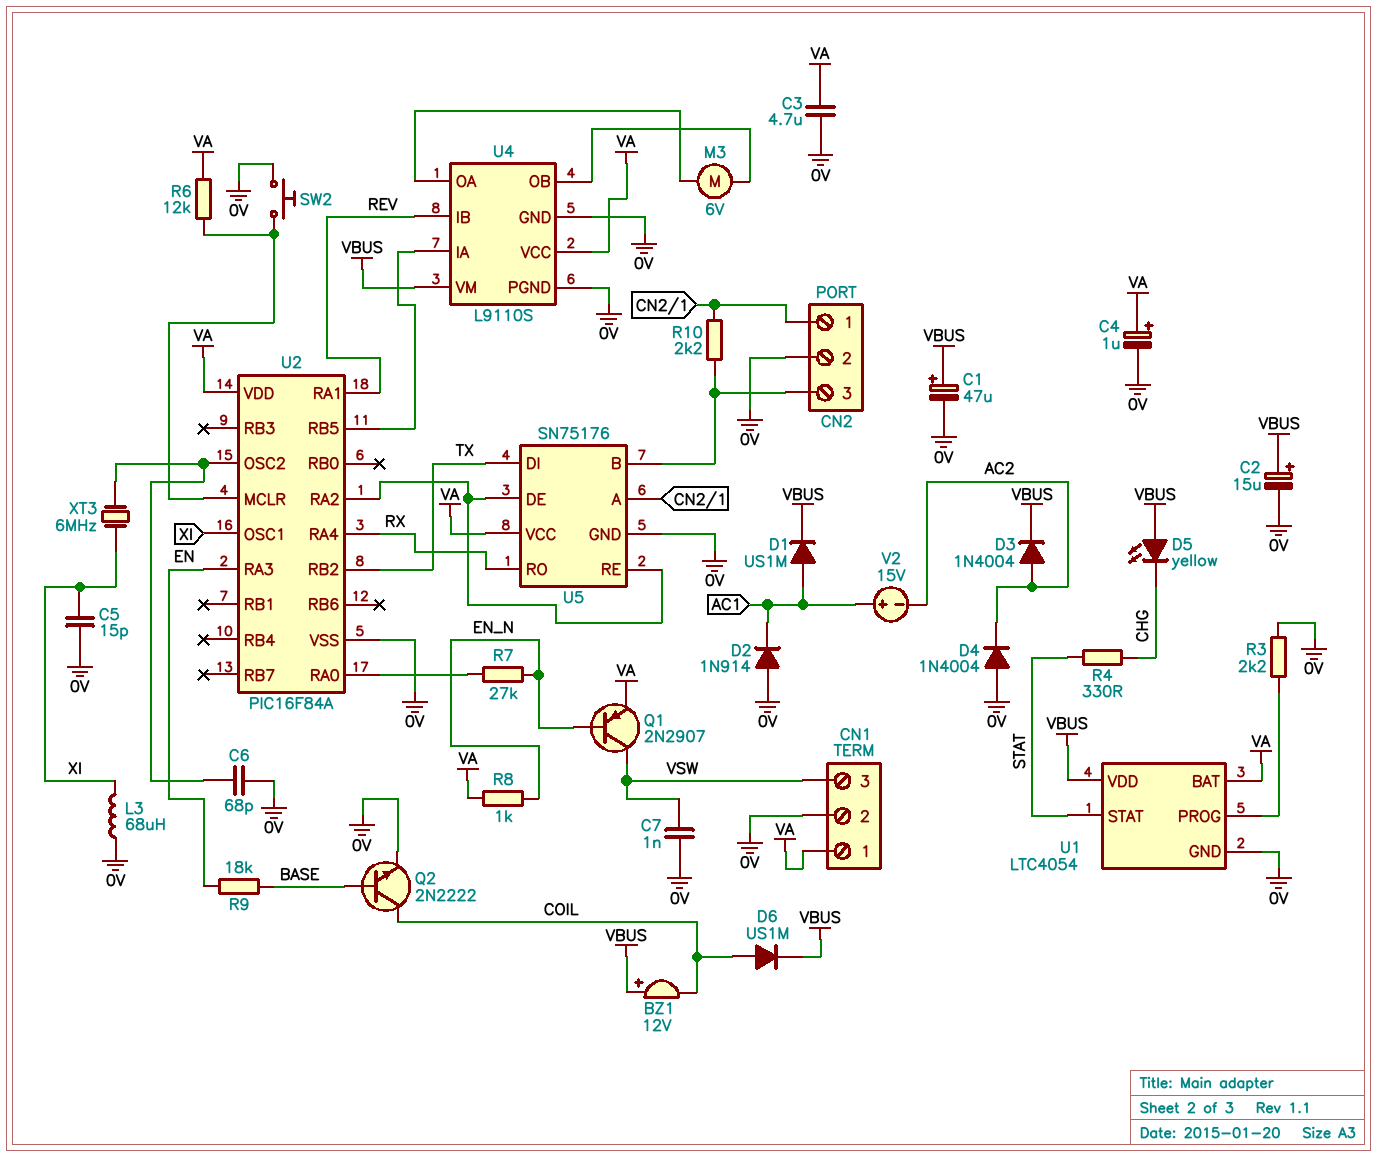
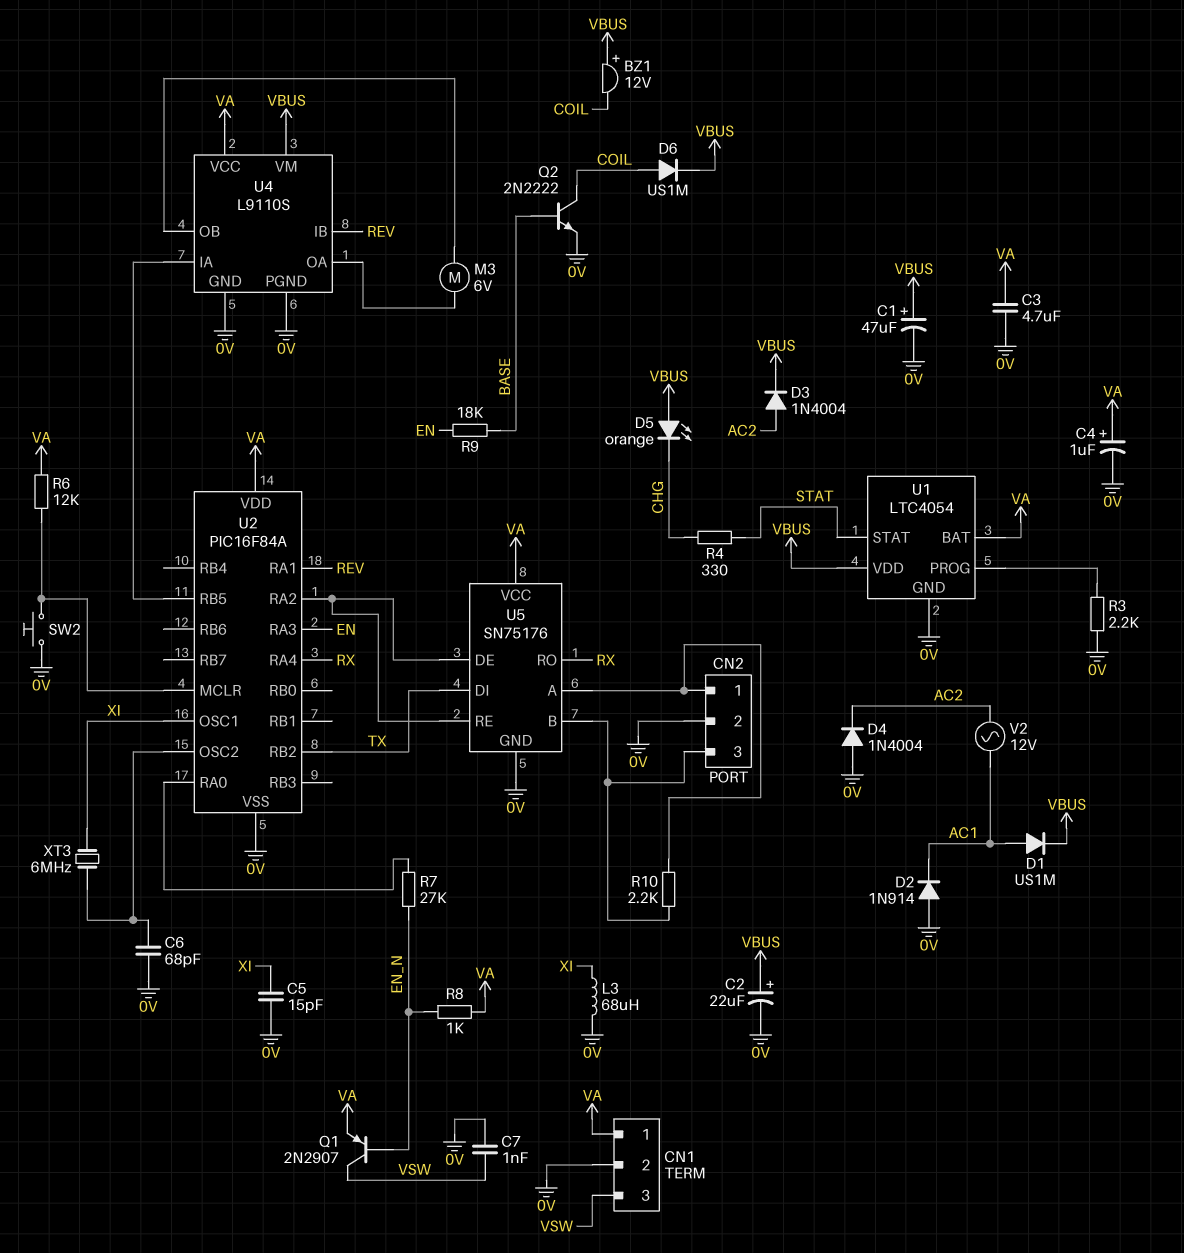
C2: 15uF (plus VBUS, minus 0V) -> 22uF (plus VBUS, minus 0V)
D5: LED yellow (A VBUS, K CHG) -> LED orange (A VBUS, K CHG)
V2: 15V (plus AC1, minus AC2) -> AC 12V (AC1, AC2)

